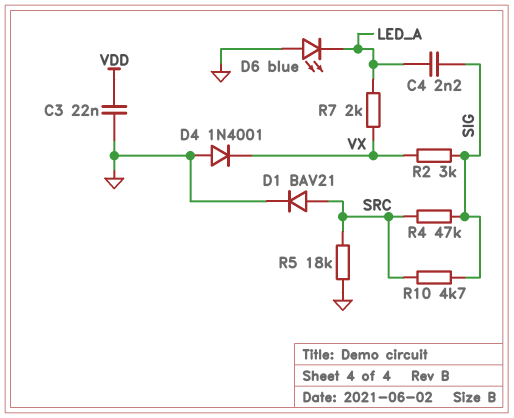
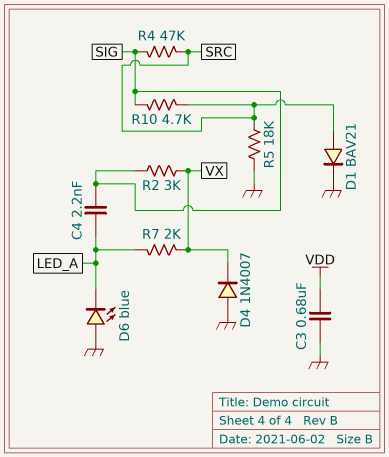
C3: 22nF (GND, VDD) -> 680nF (GND, VDD)
D4: diode 1N4001 (A GND, K VX) -> diode 1N4007 (A GND, K VX)

